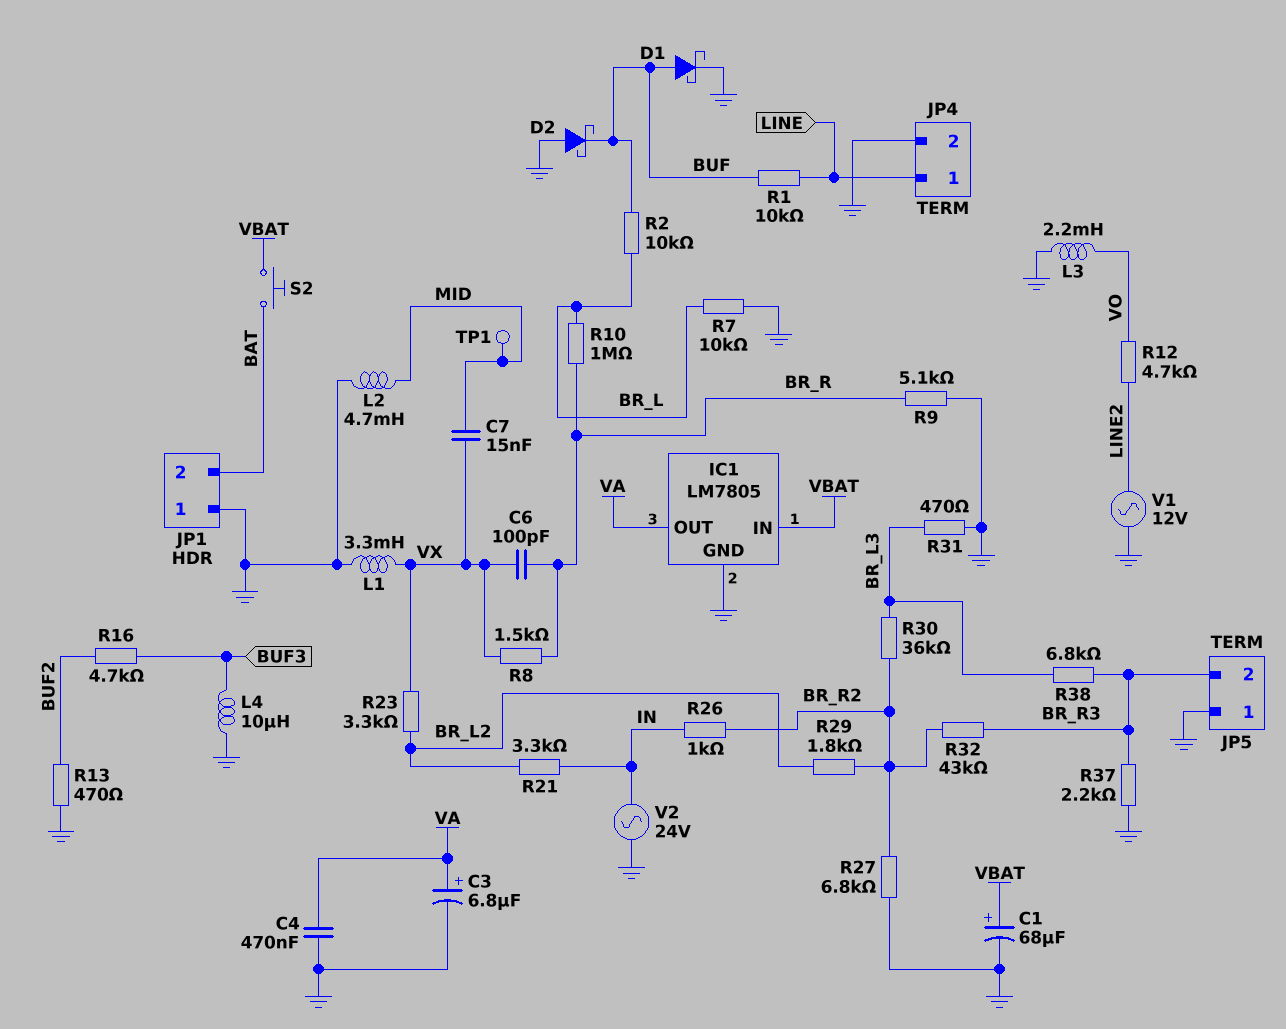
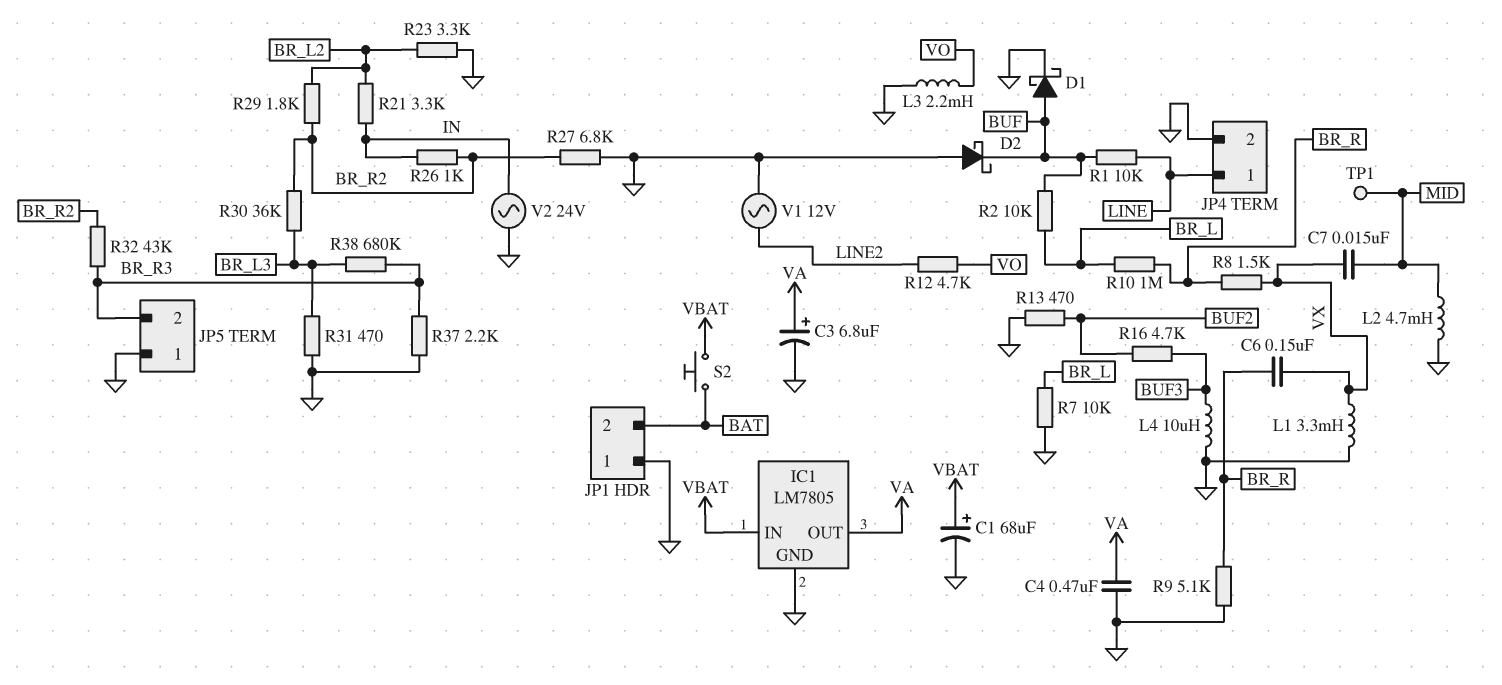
C6: 100pF (BR_R, VX) -> 150nF (BR_R, VX)
R23: 3.3k (BR_L2, VX) -> 3.3k (BR_L2, GND)
R38: 6.8k (BR_L3, BR_R3) -> 680k (BR_L3, BR_R3)

